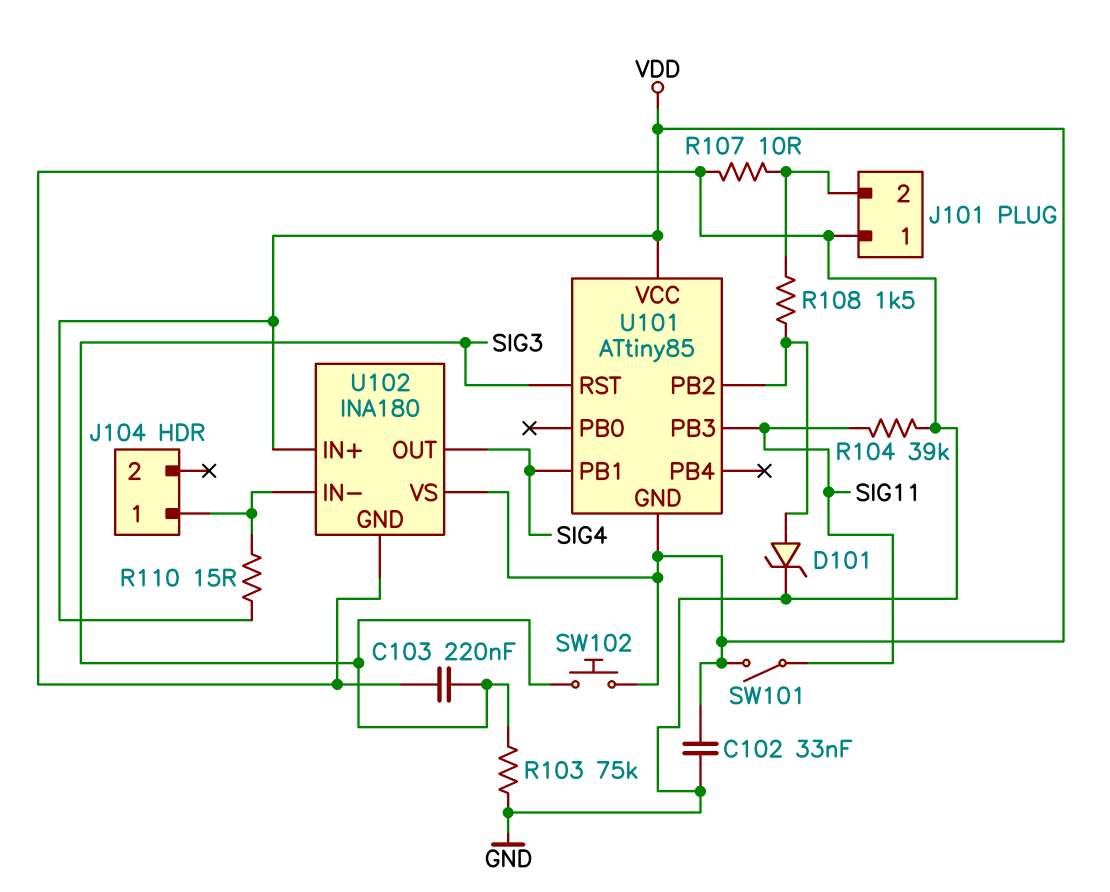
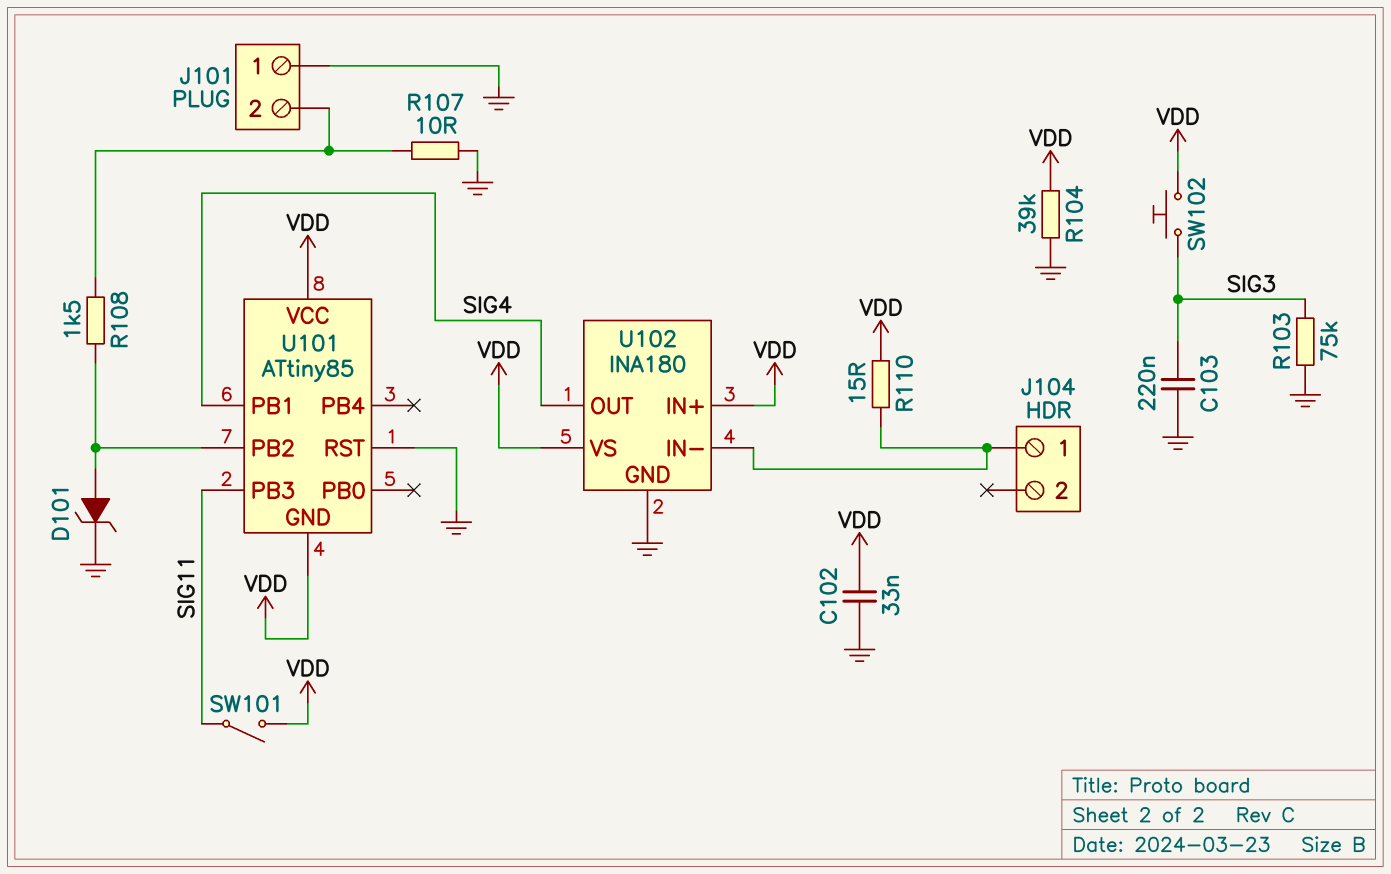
R104: 39k (GND, SIG11) -> 39k (GND, VDD)
U101 pin RST: SIG3 -> GND

